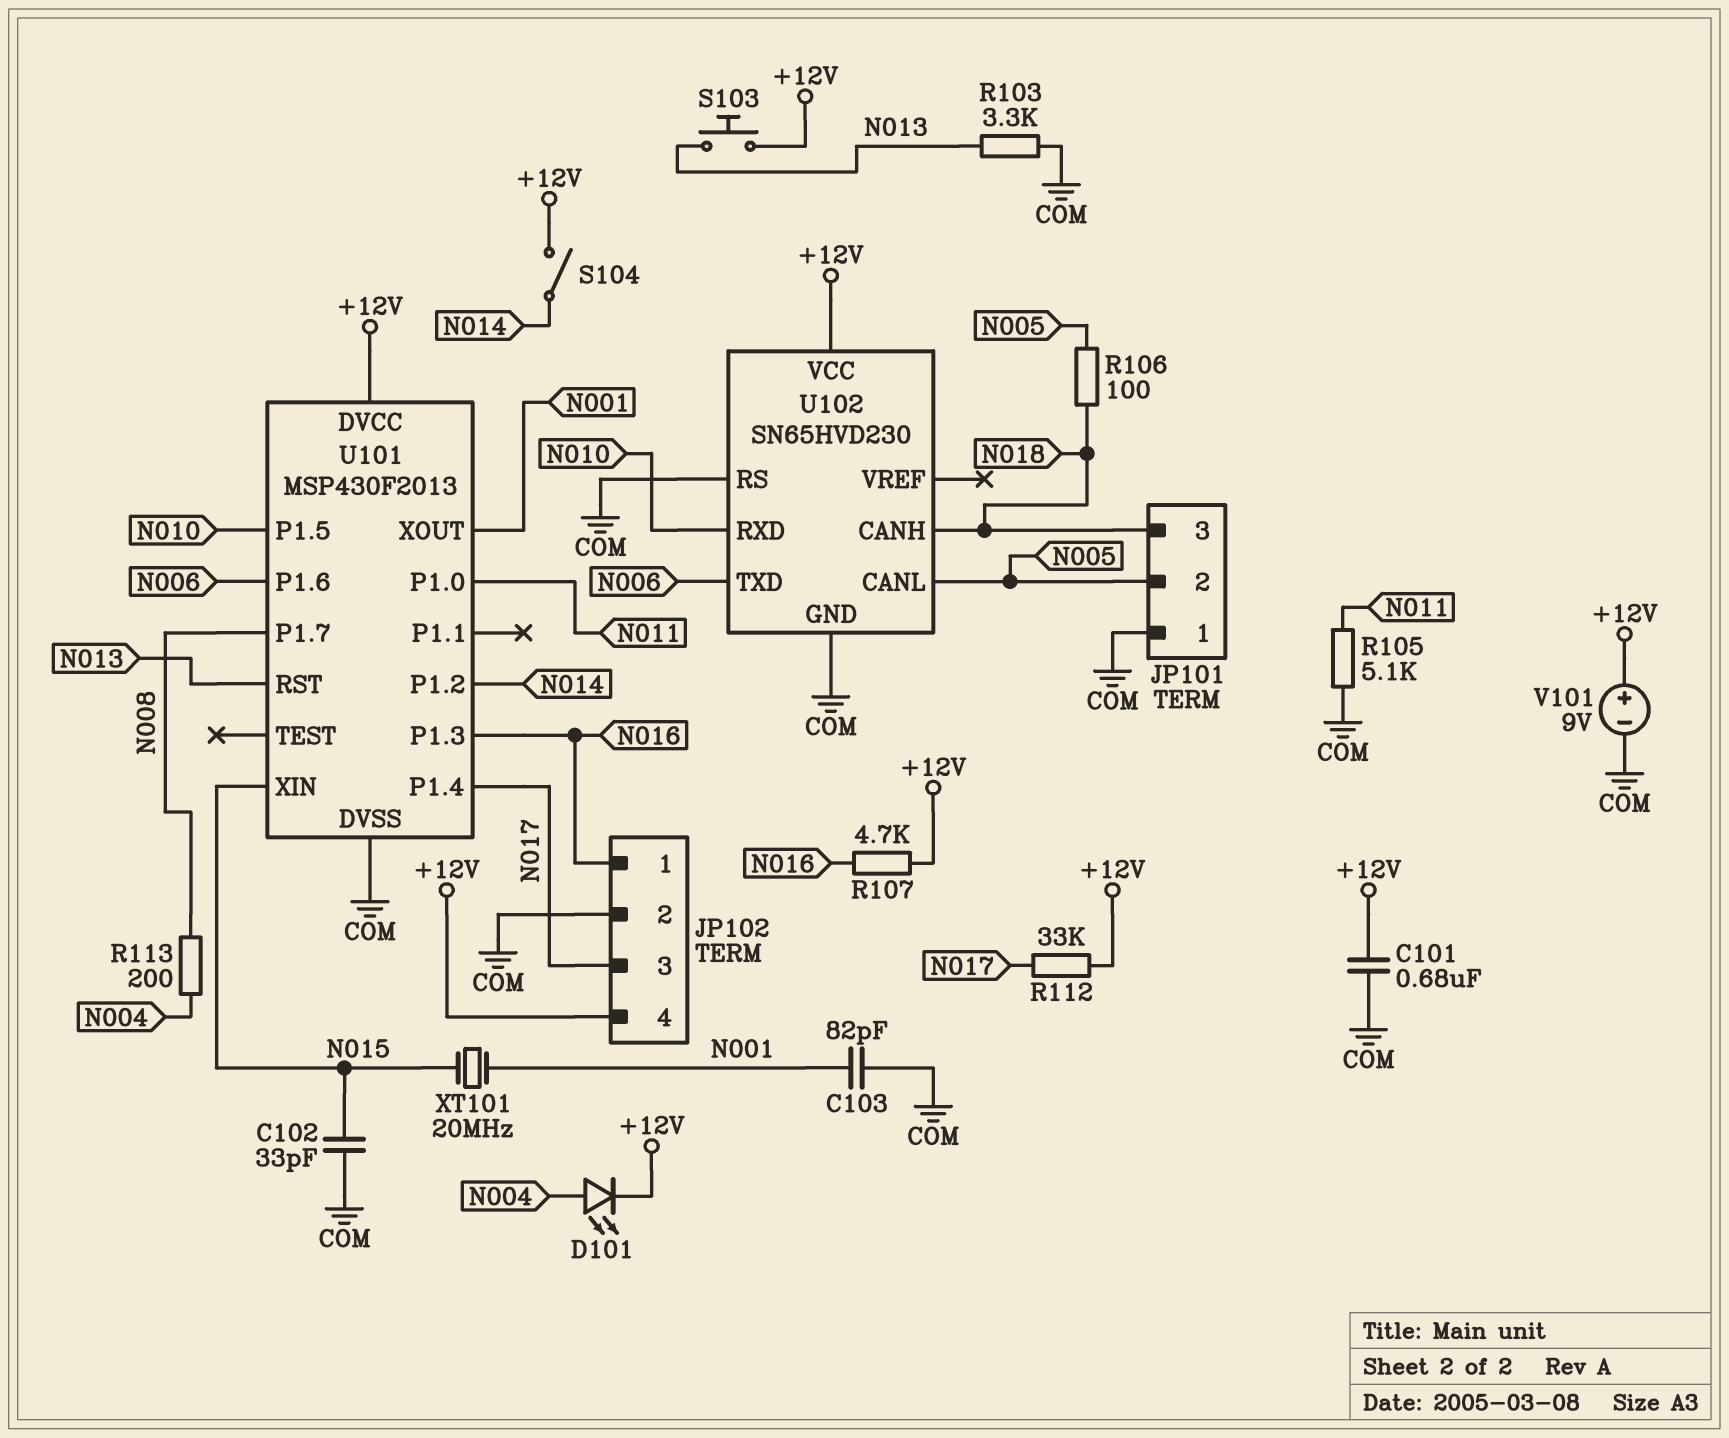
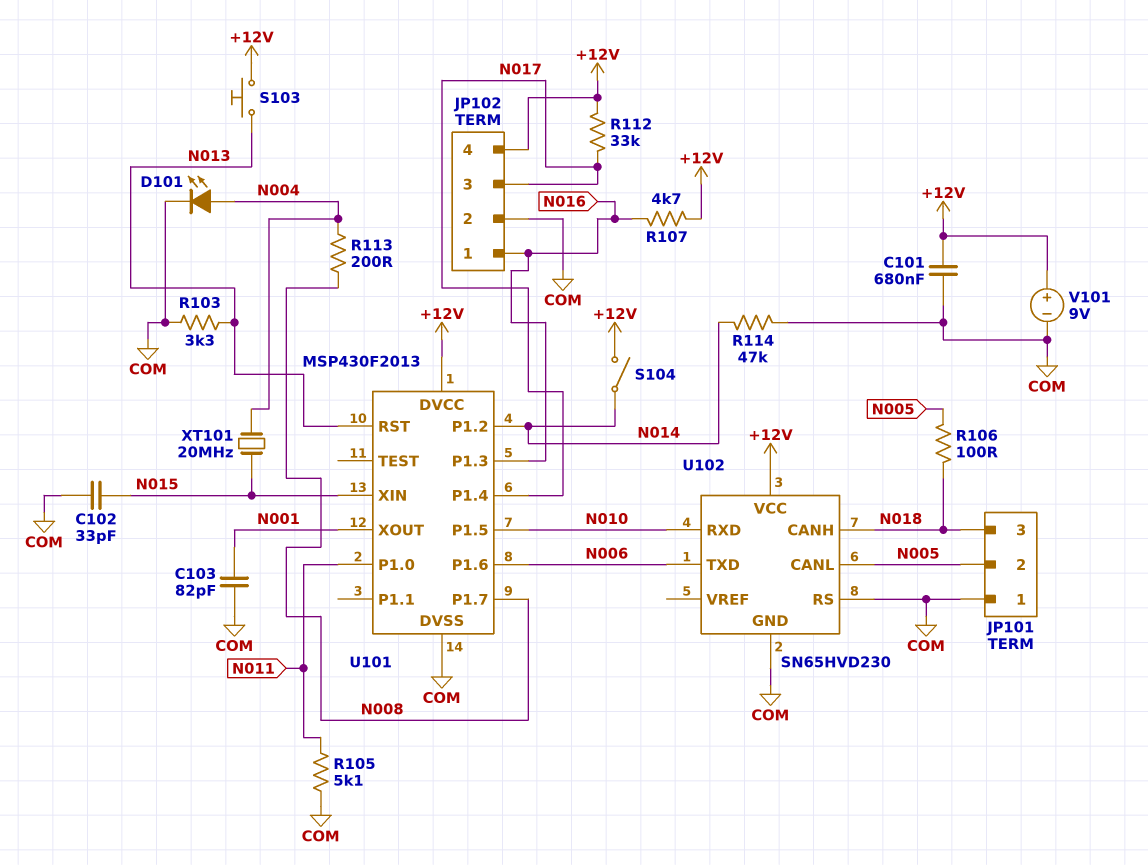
D101: LED (A N004, K +12V) -> LED (A N004, K COM)
R114: none -> 47k (COM, N014)
XT101: 20MHz (N001, N015) -> 20MHz (N004, N015)

